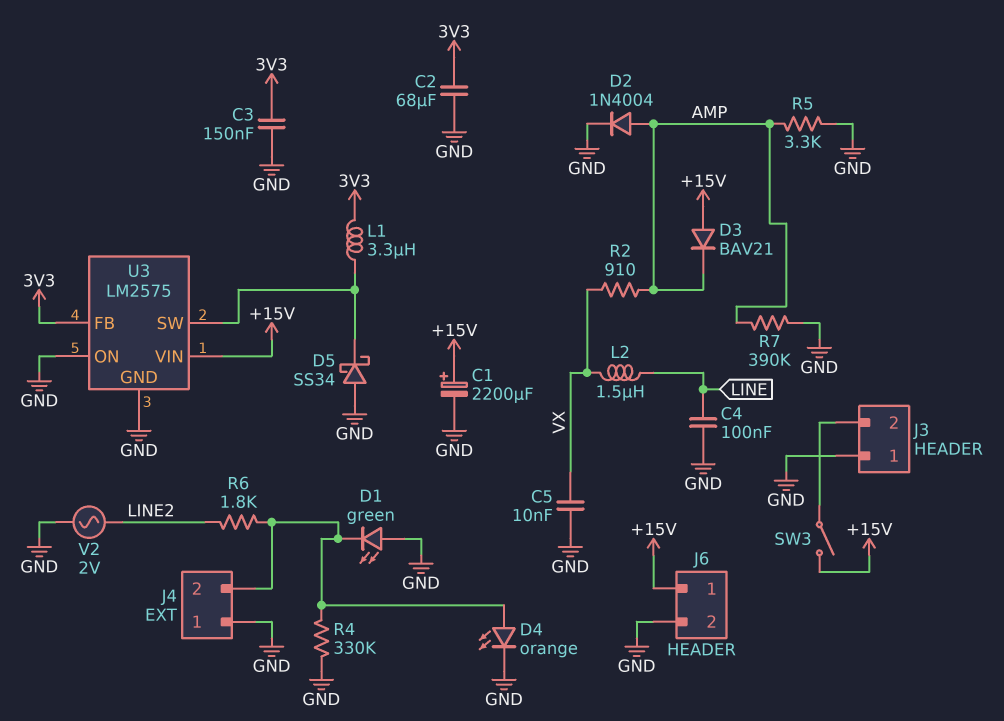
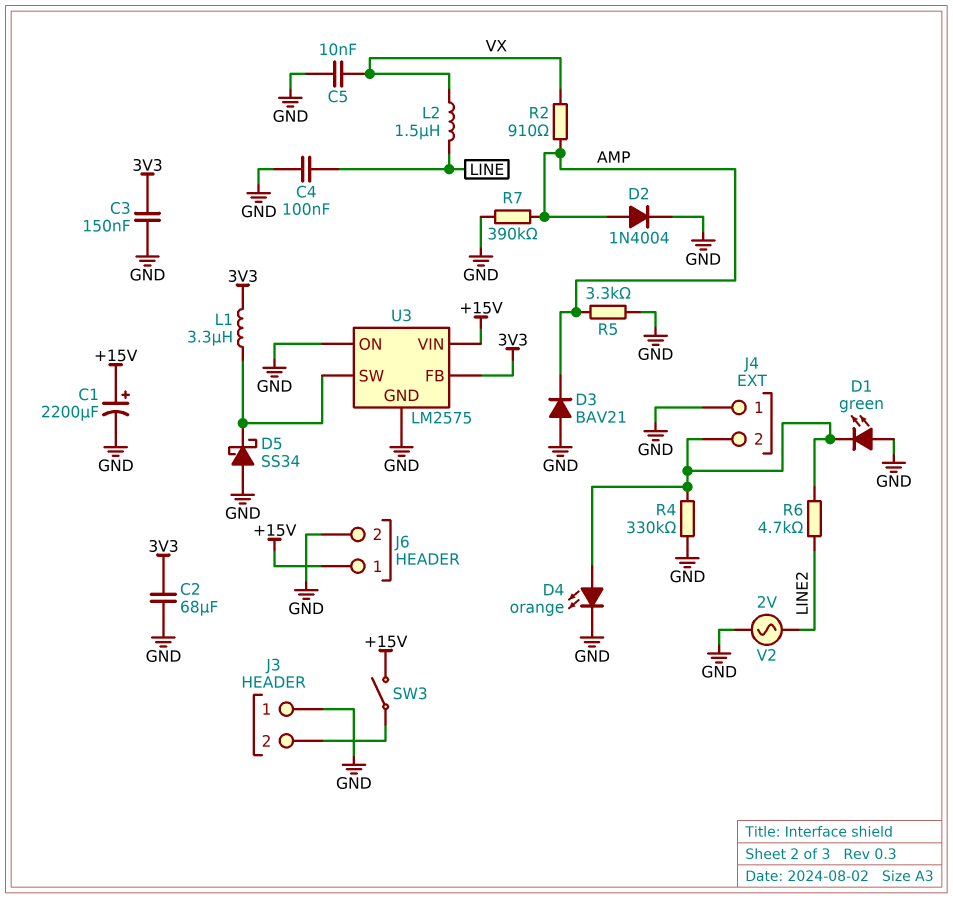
D3: diode BAV21 (A +15V, K AMP) -> diode BAV21 (A GND, K AMP)
R6: 1.8k (J4/2, LINE2) -> 4.7k (J4/2, LINE2)

